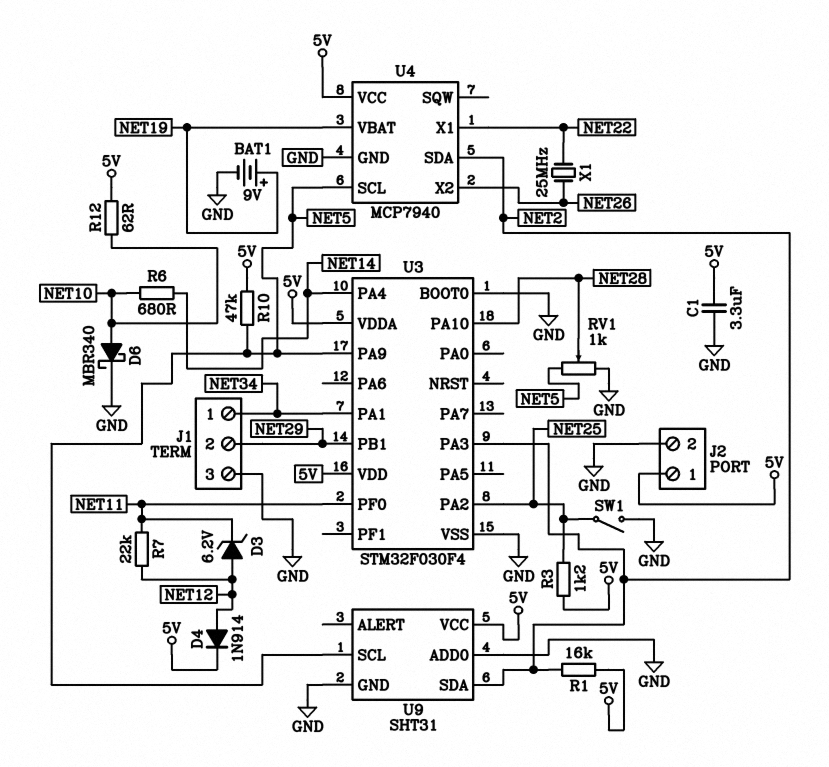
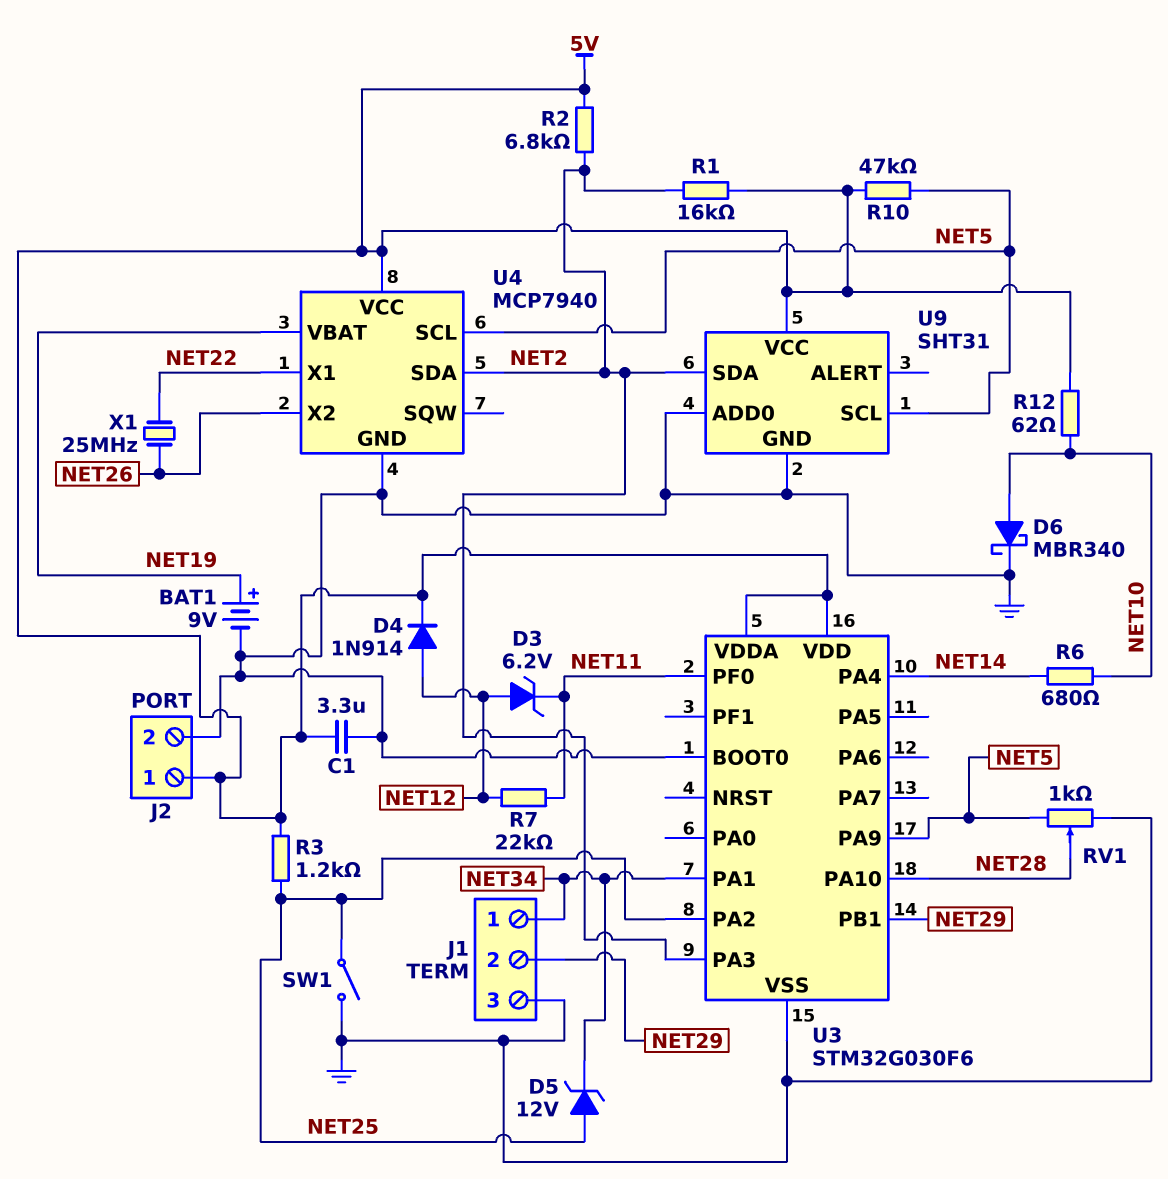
D5: none -> zener 12V (A NET25, K NET34)
R2: none -> 6.8k (5V, NET2)
U3: STM32F030F4 -> STM32G030F6

